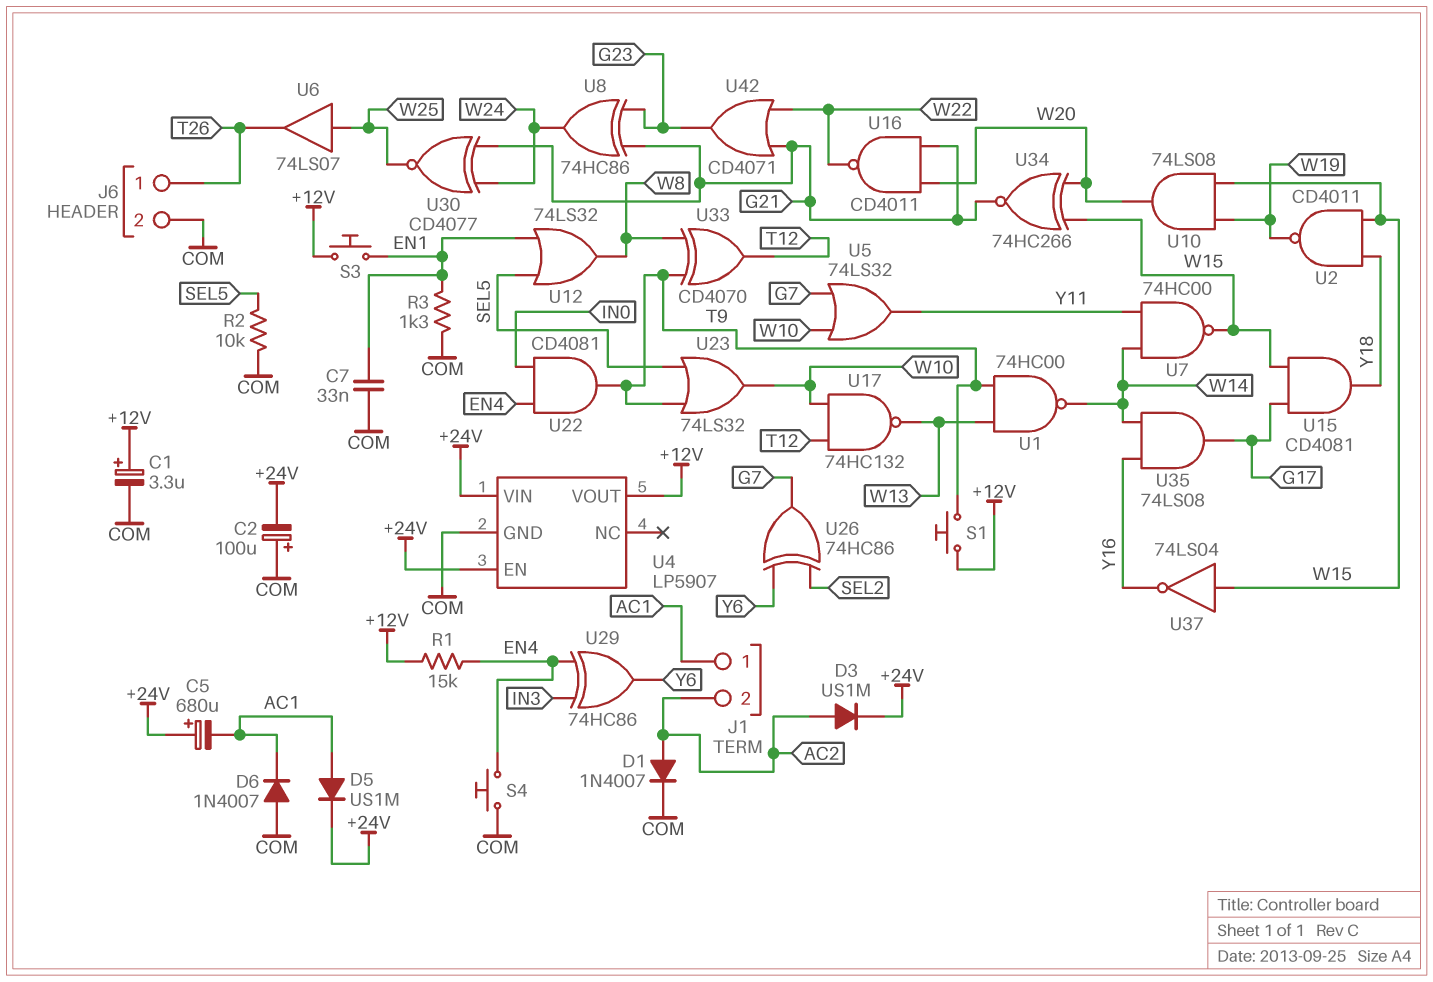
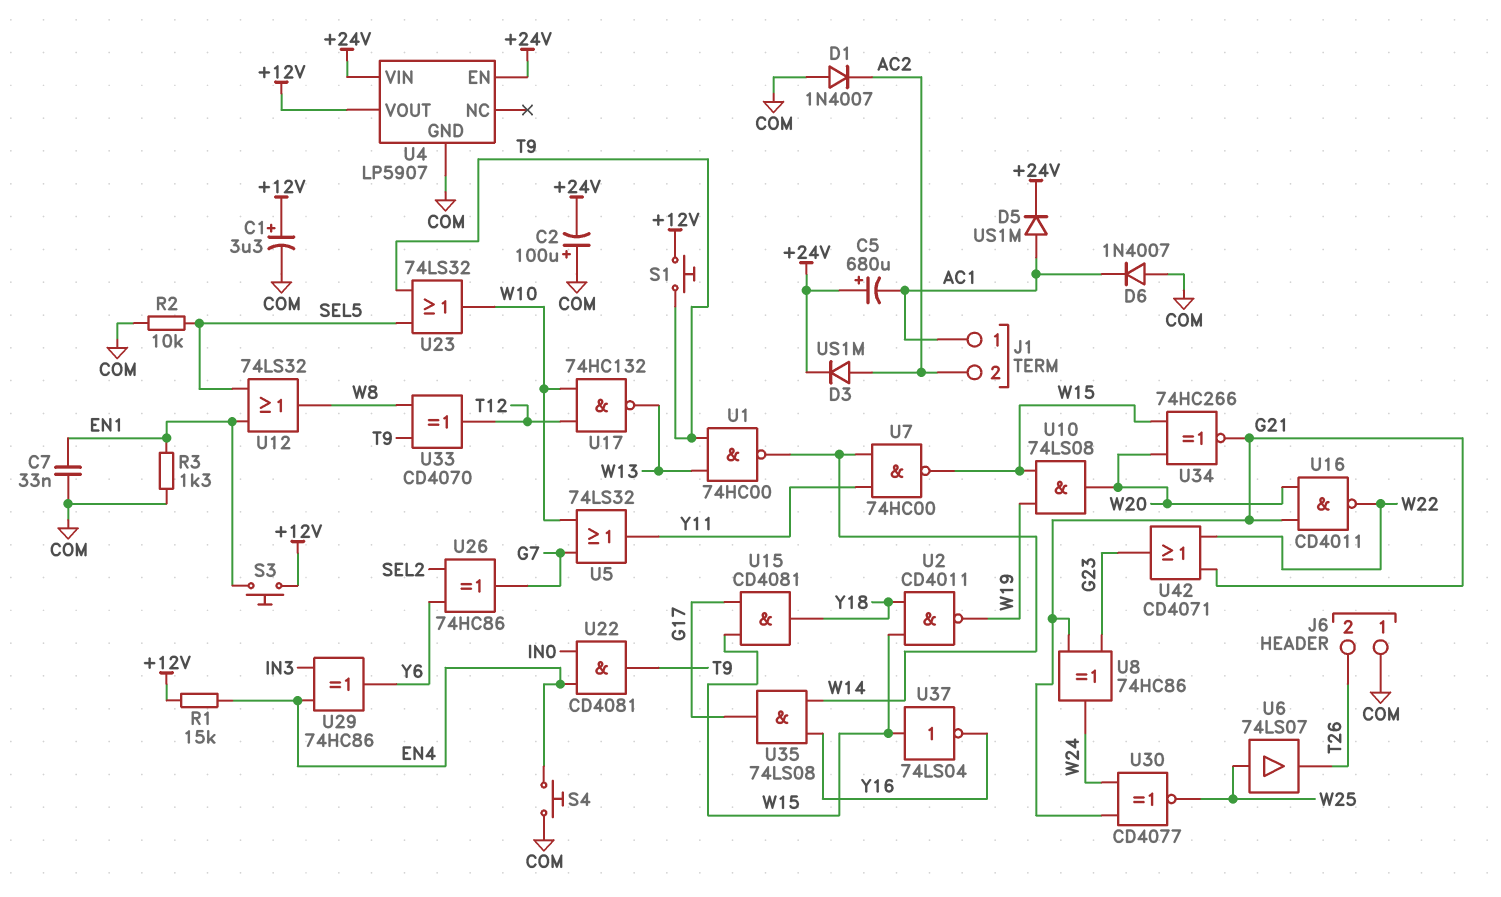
D1: diode 1N4007 (A AC2, K COM) -> diode 1N4007 (A COM, K AC2)
J6 pin 1: T26 -> COM
J6 pin 2: COM -> T26

